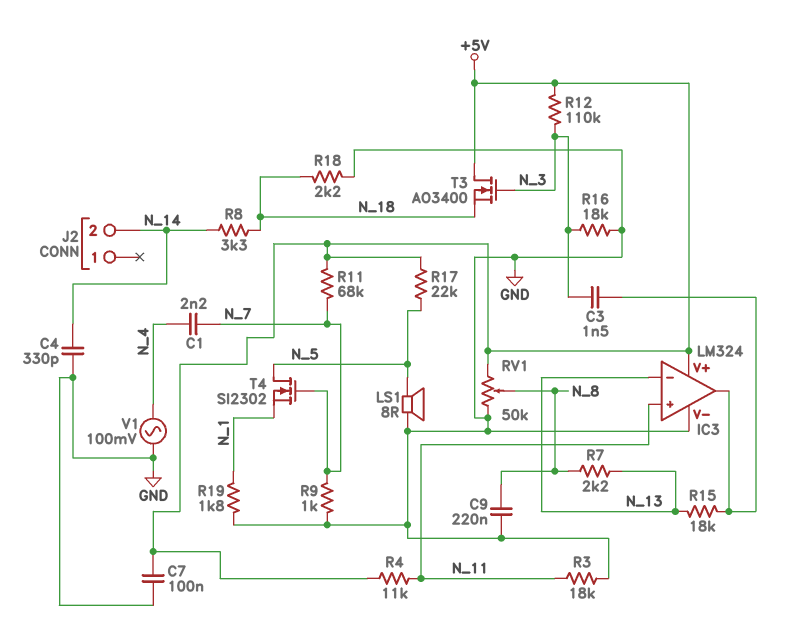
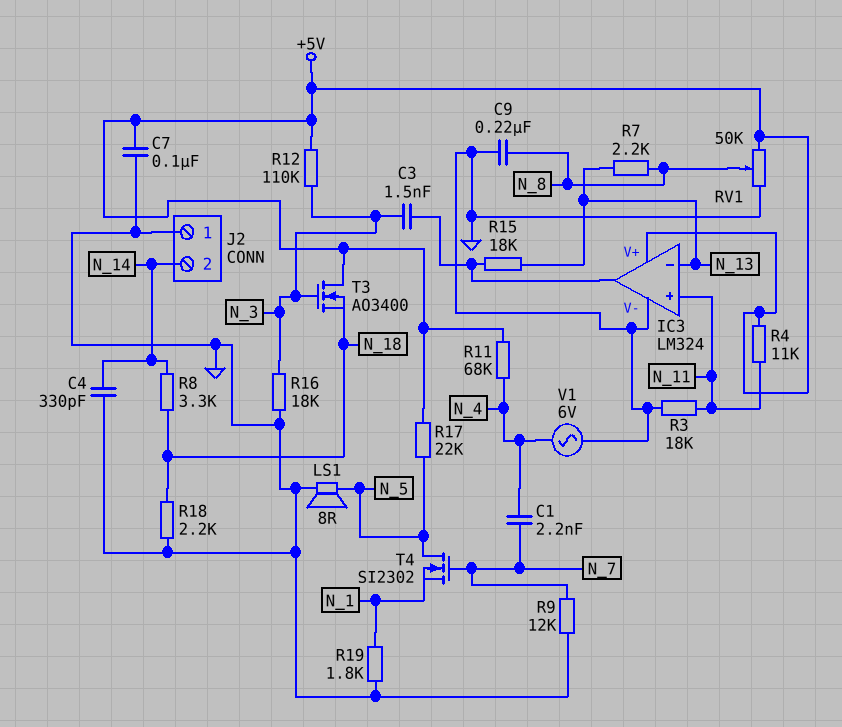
J2 pin 1: none -> GND
R9: 1k (GND, N_7) -> 12k (GND, N_7)
R11: 68k (+5V, N_7) -> 68k (+5V, N_4)
V1: AC 100mV (GND, N_4) -> AC 6V (GND, N_4)

